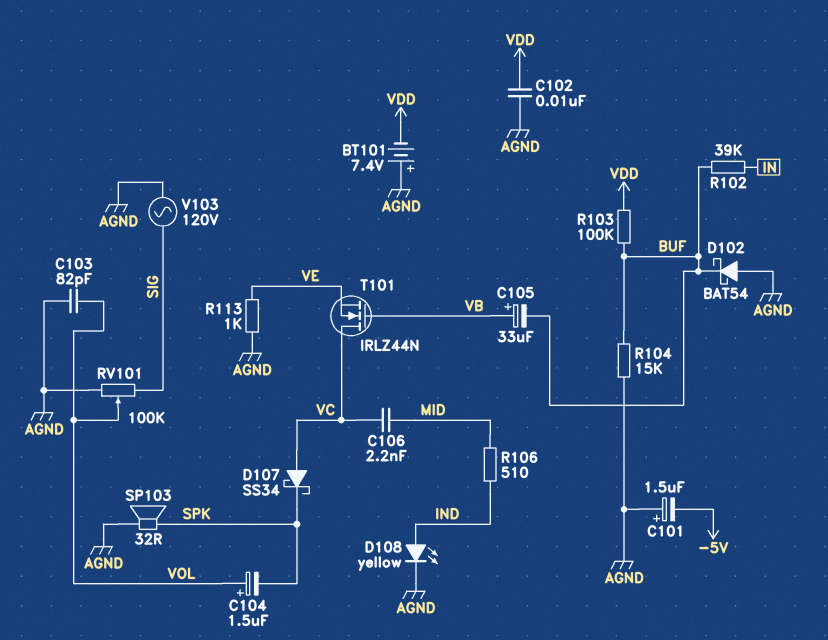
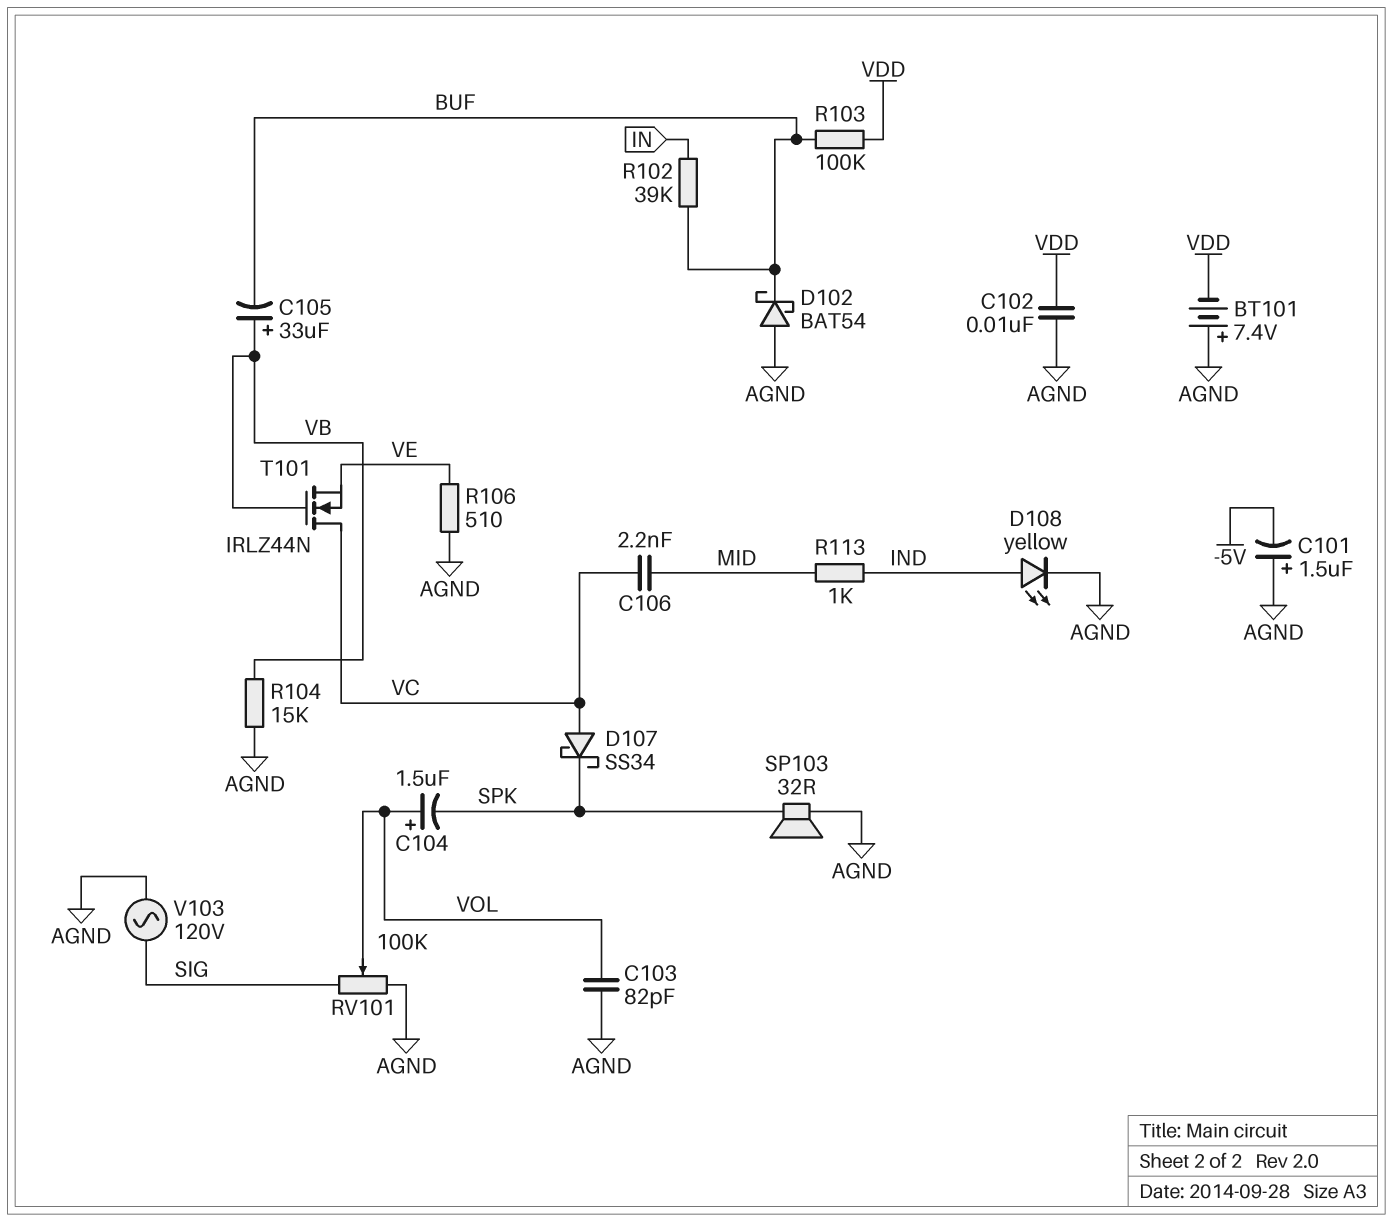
R104: 15k (AGND, BUF) -> 15k (AGND, VB)
R106: 510 (IND, MID) -> 510 (AGND, VE)
R113: 1k (AGND, VE) -> 1k (IND, MID)

